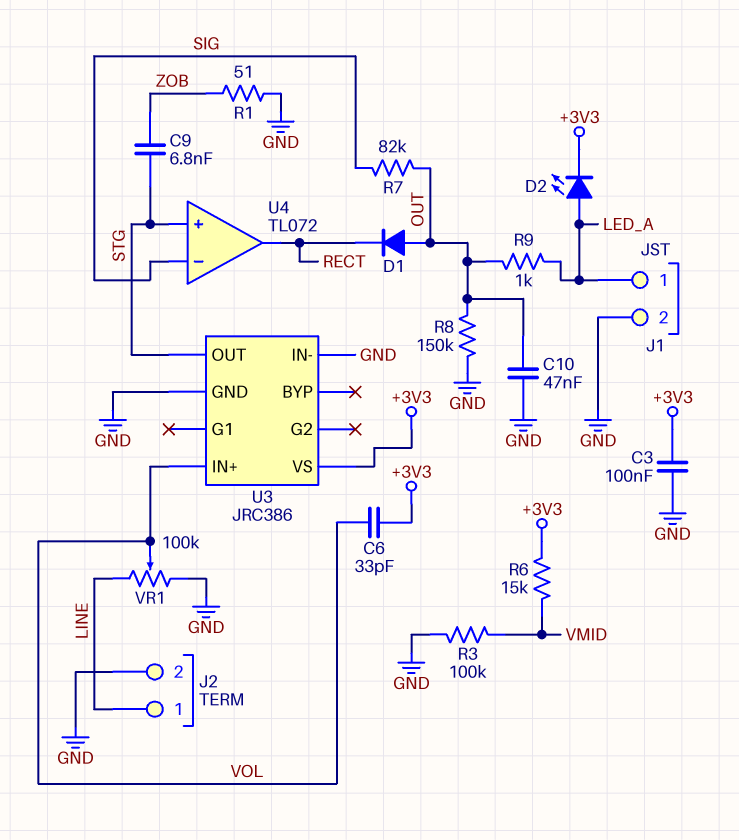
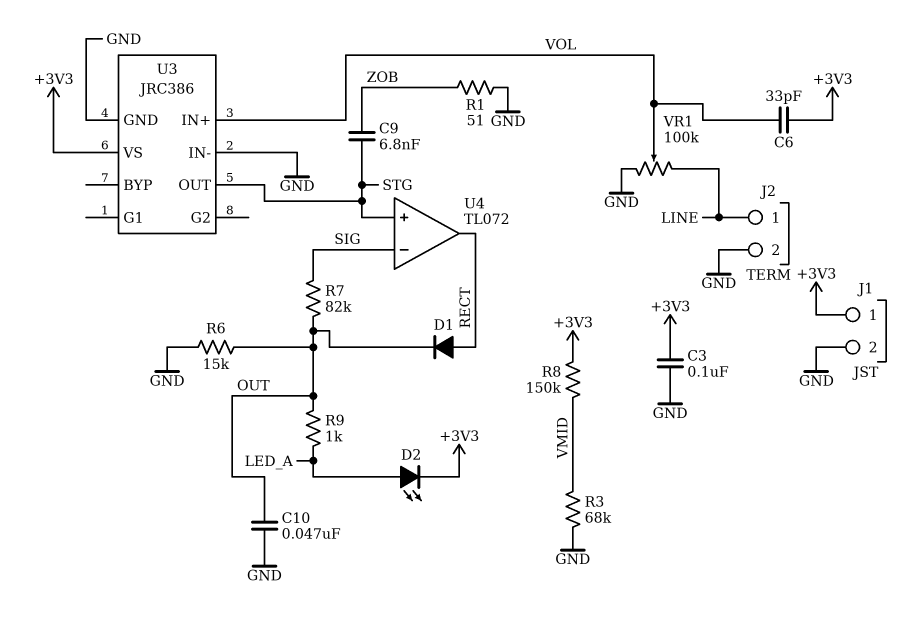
D1: diode (A OUT, K RECT) -> diode (A RECT, K OUT)
J1 pin 1: LED_A -> +3V3
R3: 100k (GND, VMID) -> 68k (GND, VMID)
R6: 15k (+3V3, VMID) -> 15k (GND, OUT)
R8: 150k (GND, OUT) -> 150k (+3V3, VMID)

